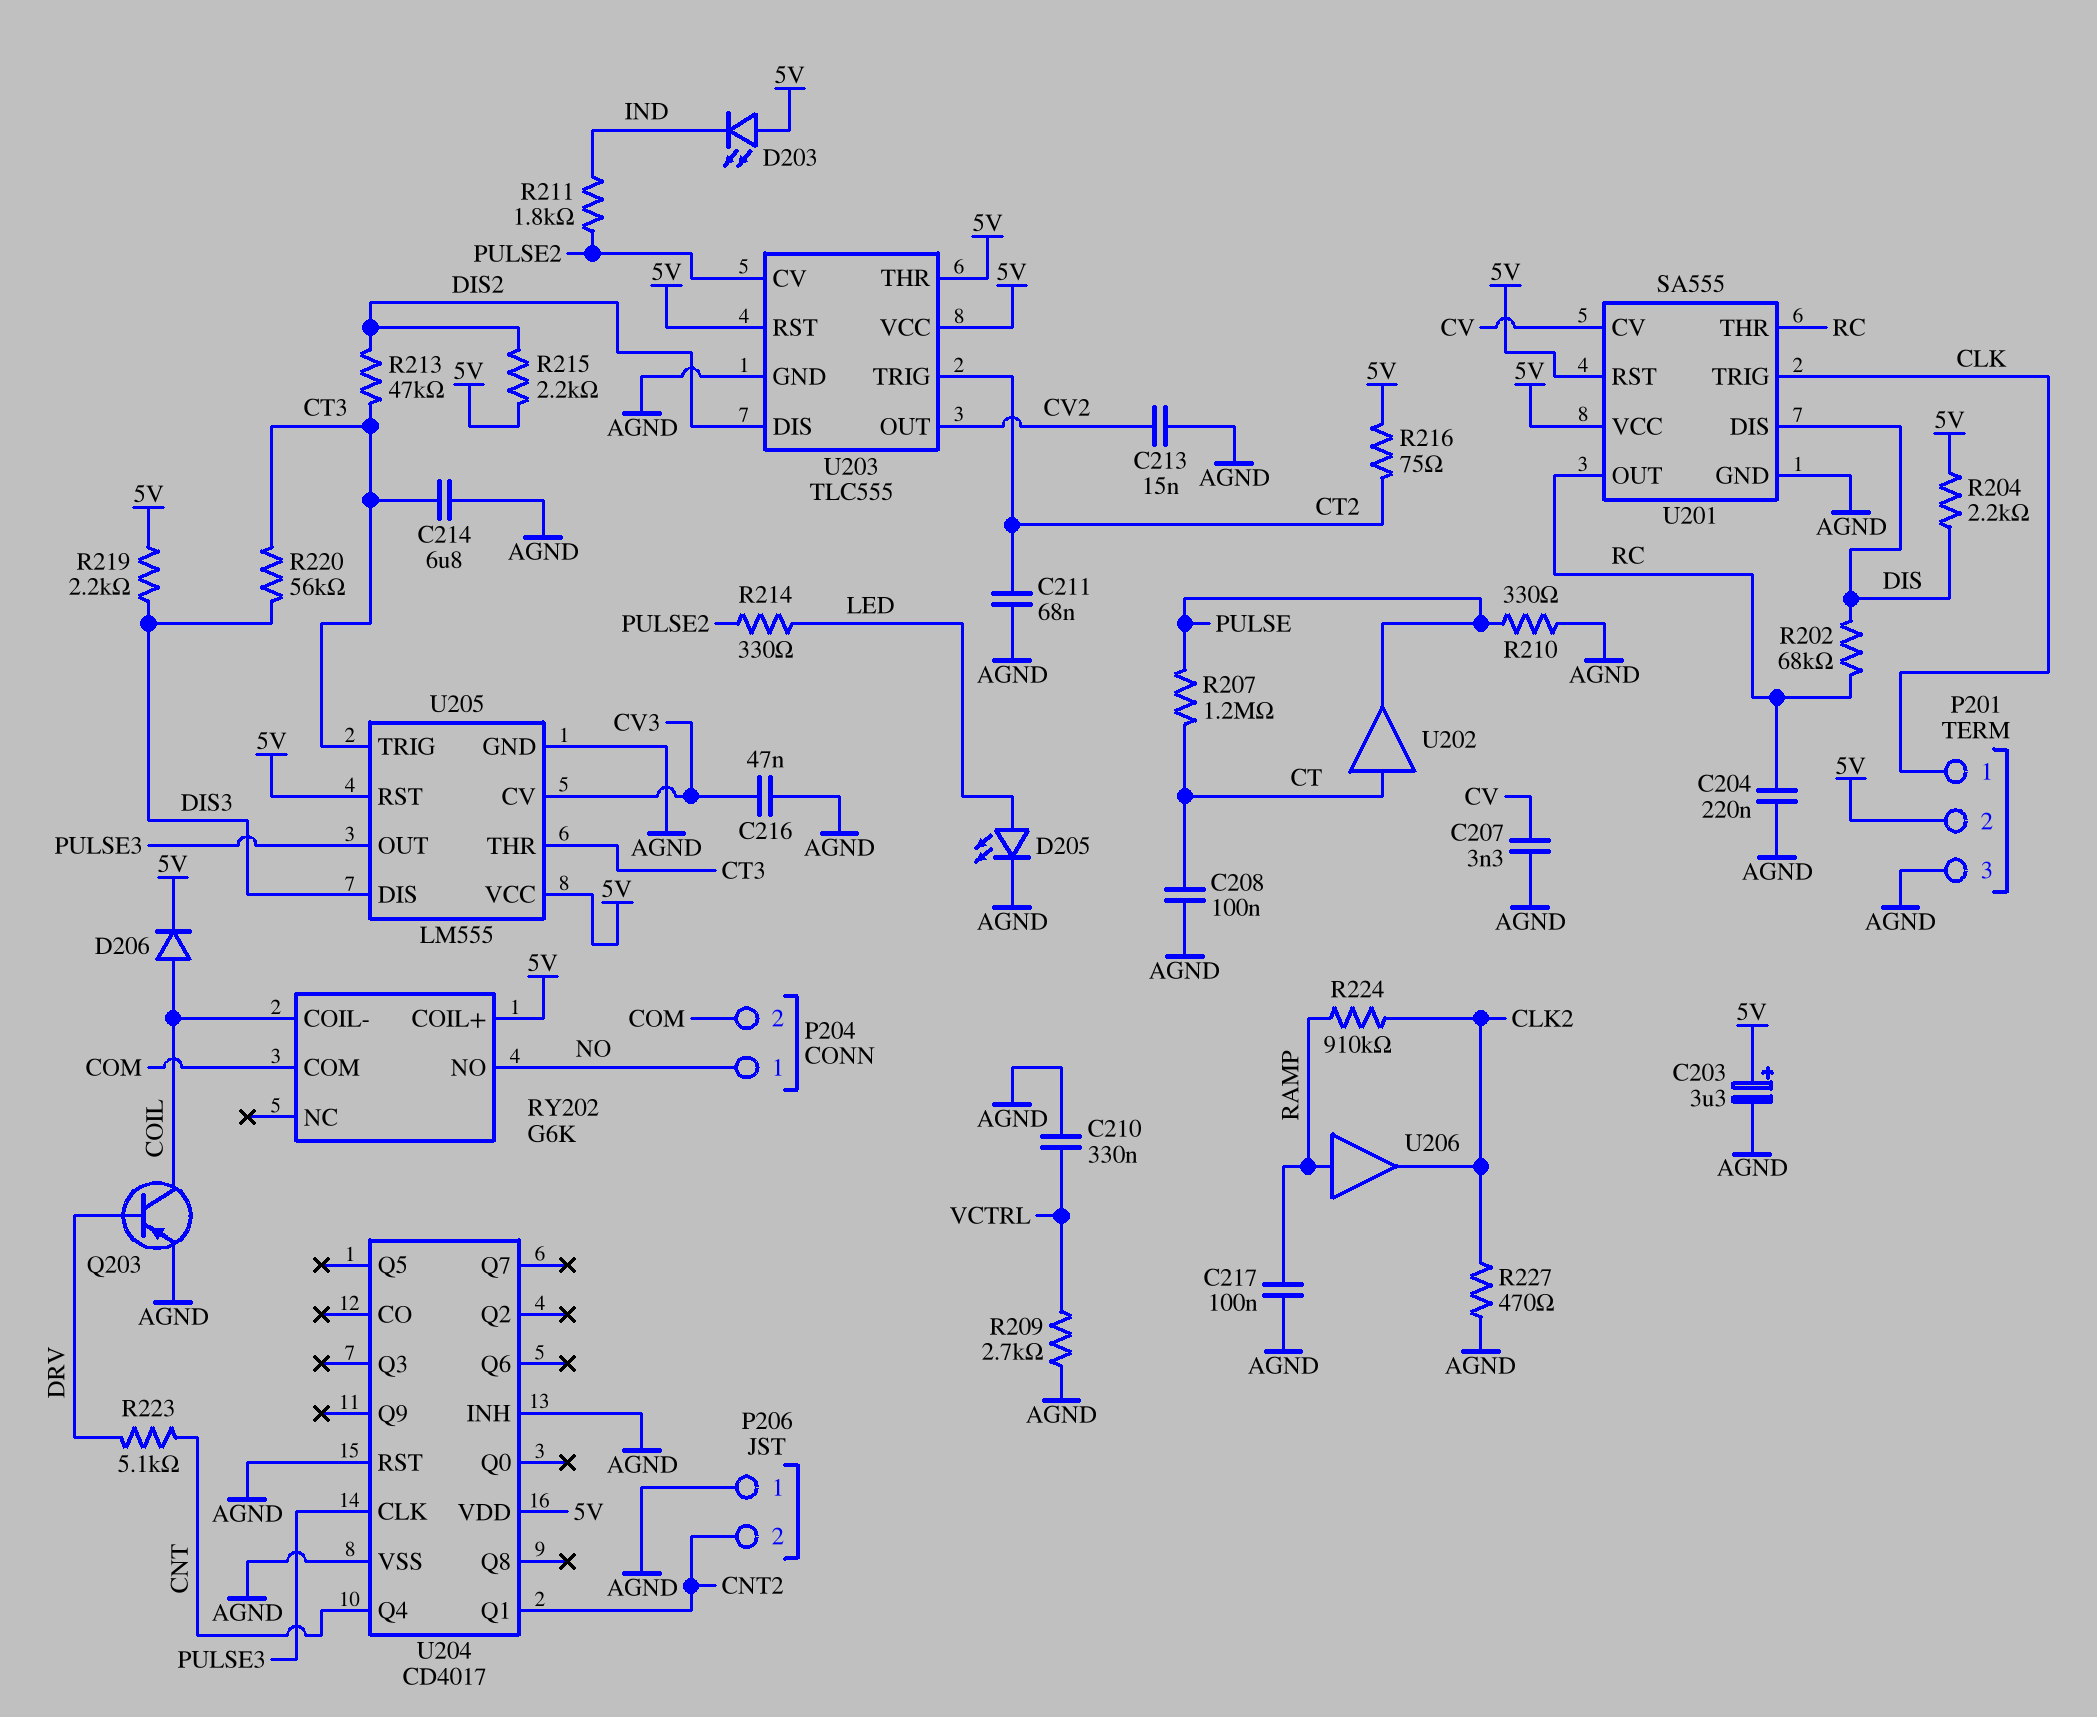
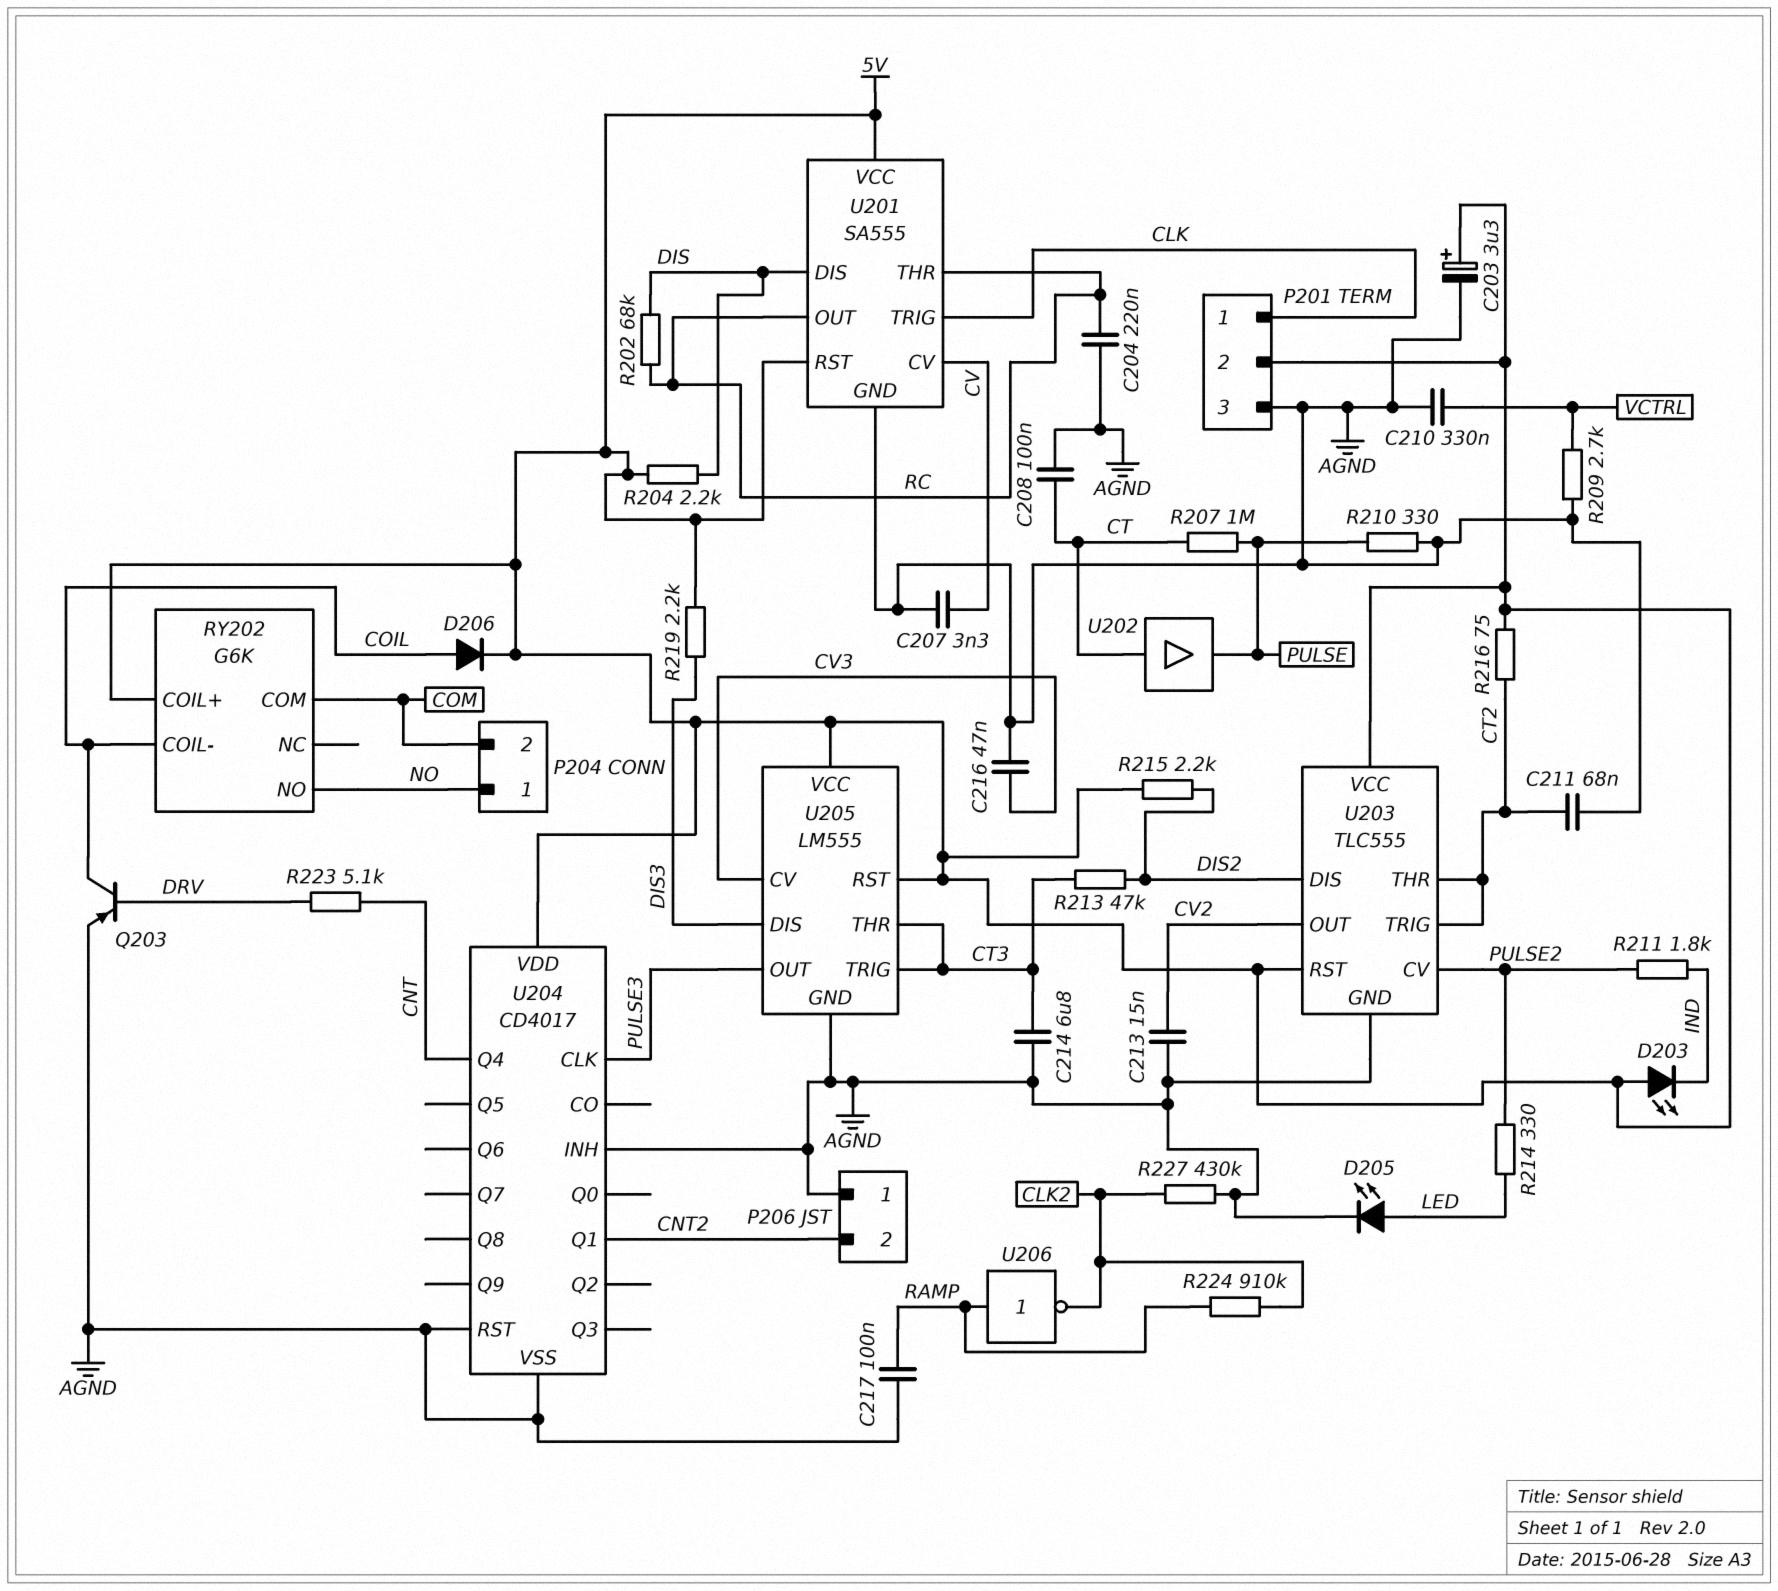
R207: 1.2M (CT, PULSE) -> 1M (CT, PULSE)
R220: 56k (CT3, DIS3) -> none
R227: 470 (AGND, CLK2) -> 430k (AGND, CLK2)
U203 pin THR: 5V -> CT2
U206: buffer (in RAMP, out CLK2) -> NOT (in RAMP, out CLK2)

